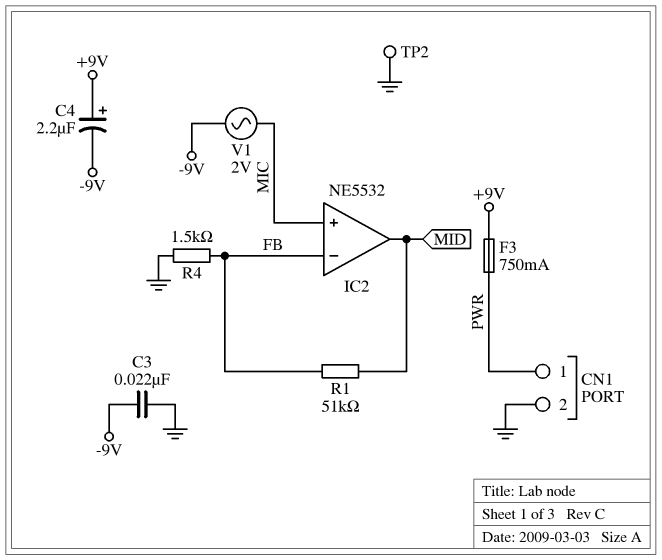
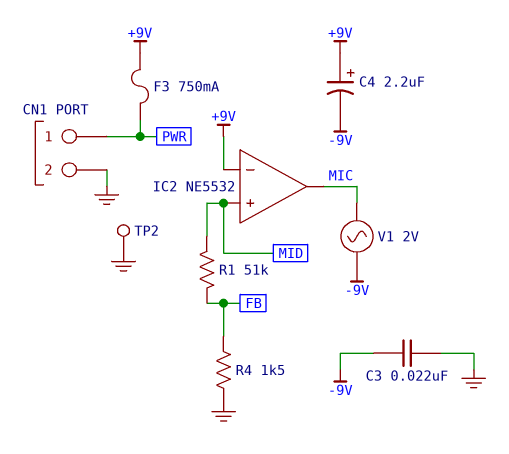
IC2 pin in+: MIC -> MID
IC2 pin in-: FB -> +9V
IC2 pin out: MID -> MIC

